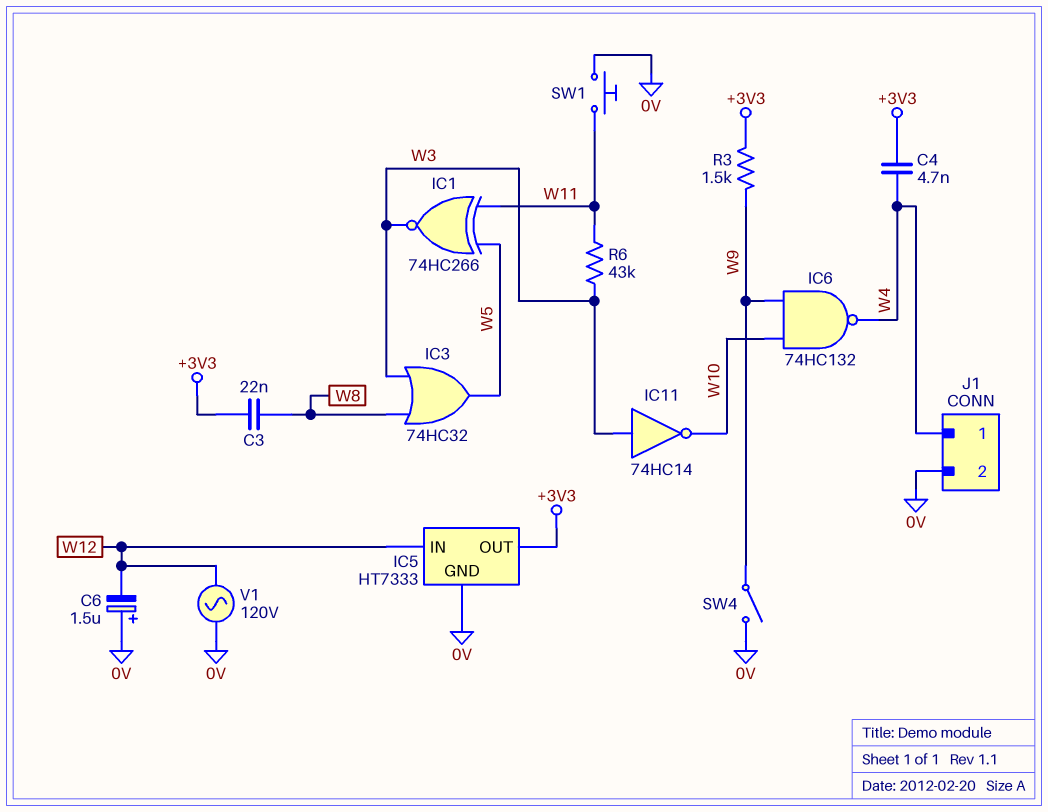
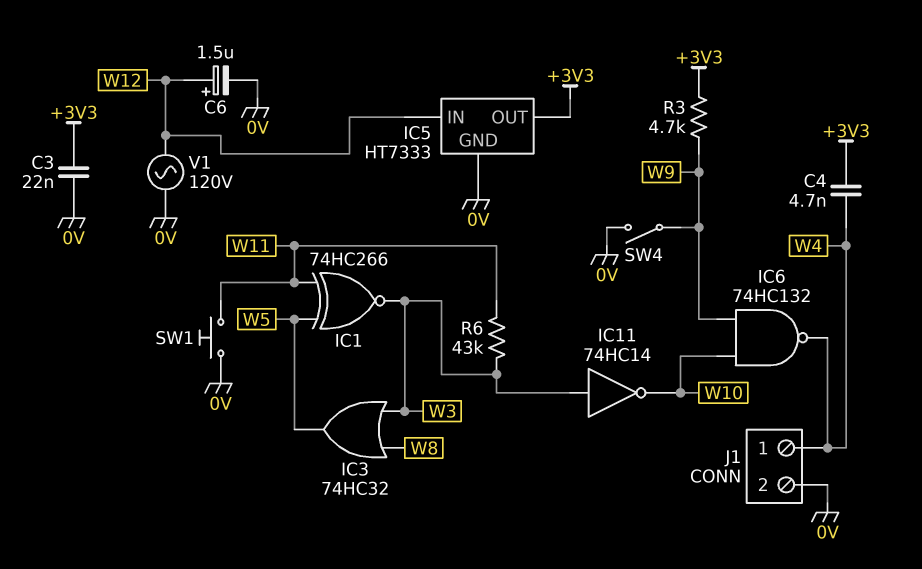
C3: 22nF (+3V3, W8) -> 22nF (+3V3, 0V)
C6: 1.5uF (plus 0V, minus W12) -> 1.5uF (plus W12, minus 0V)
R3: 1.5k (+3V3, W9) -> 4.7k (+3V3, W9)

